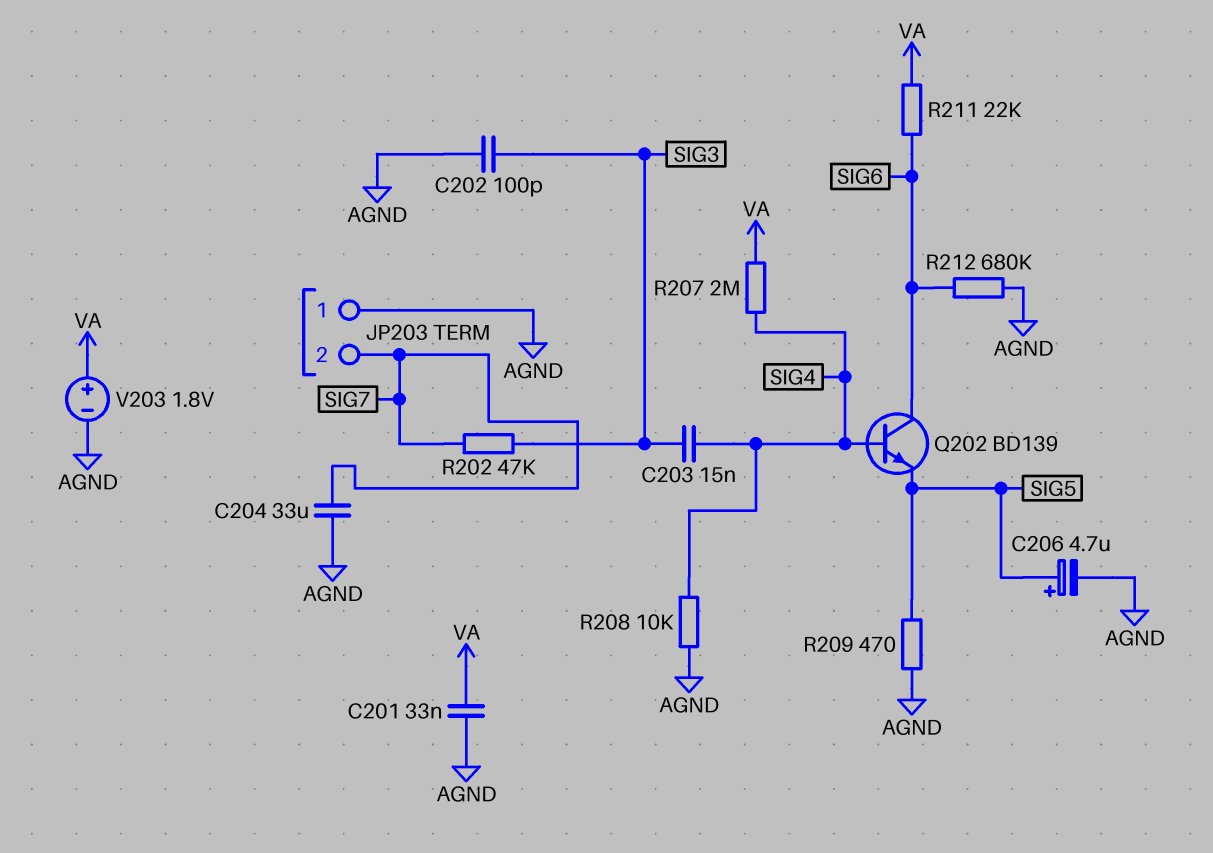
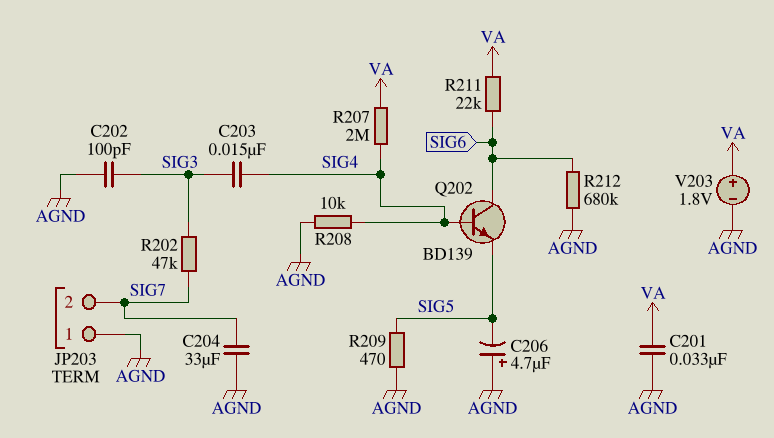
C206: 4.7uF (plus SIG5, minus AGND) -> 4.7uF (plus AGND, minus SIG5)

